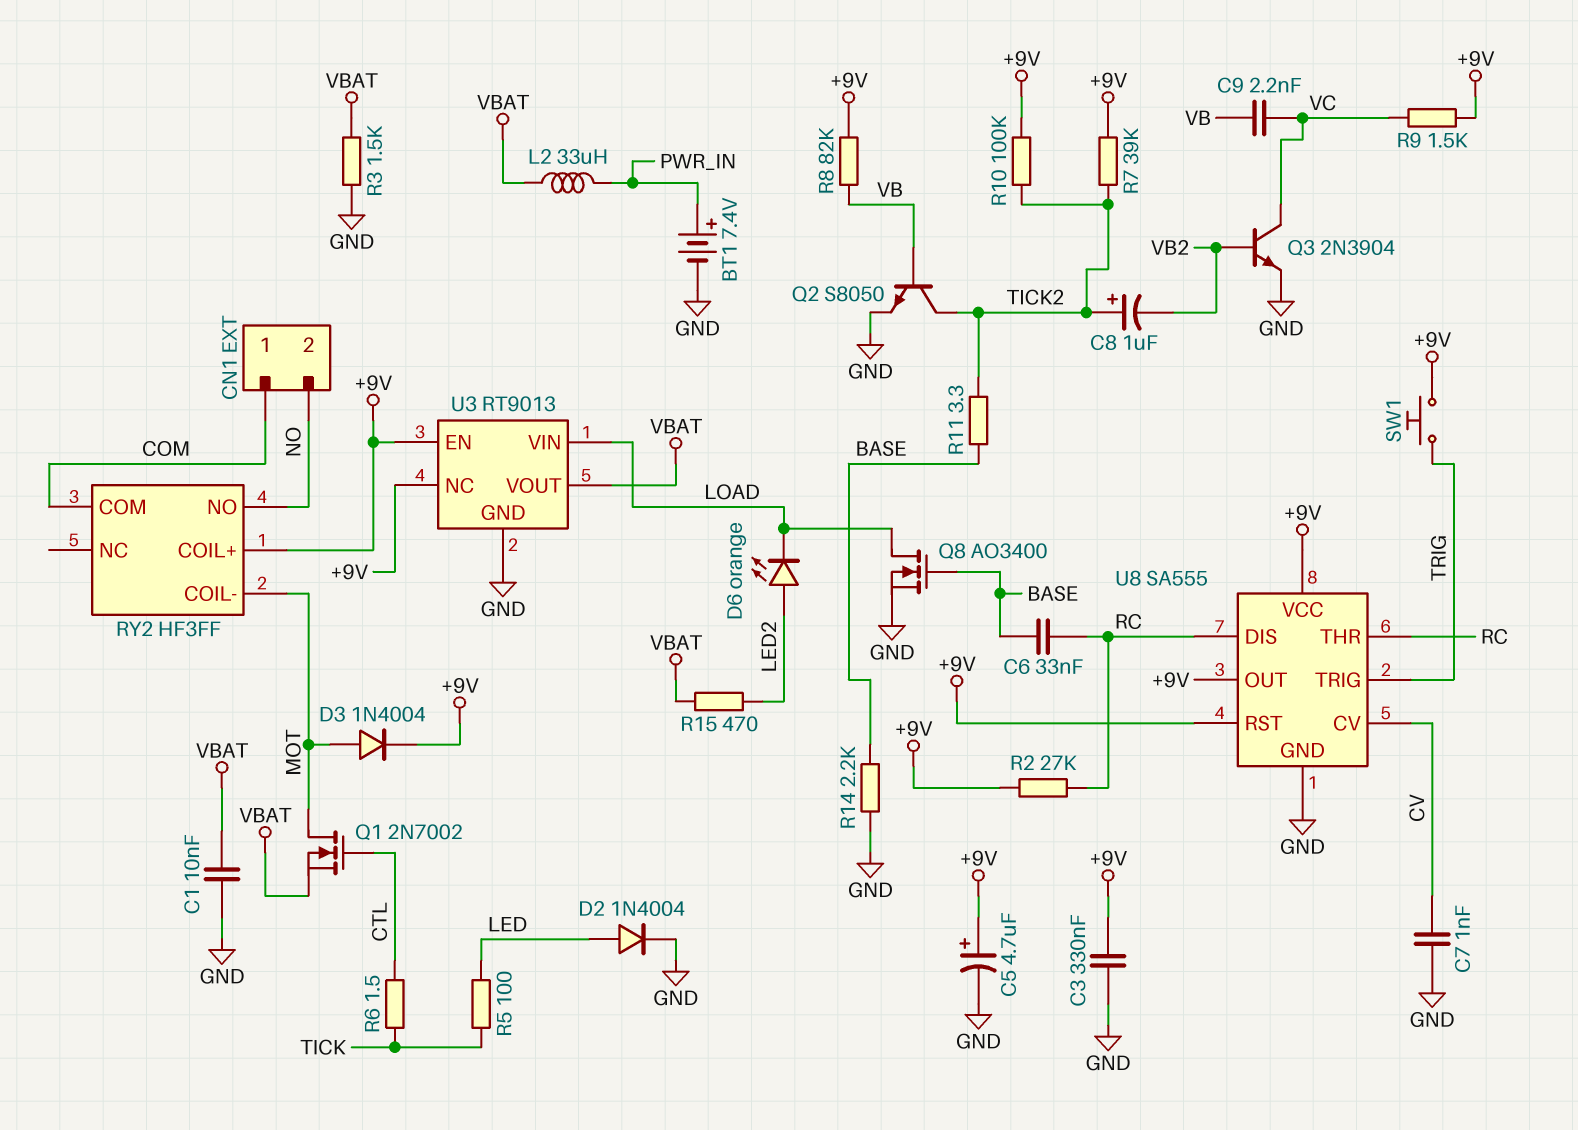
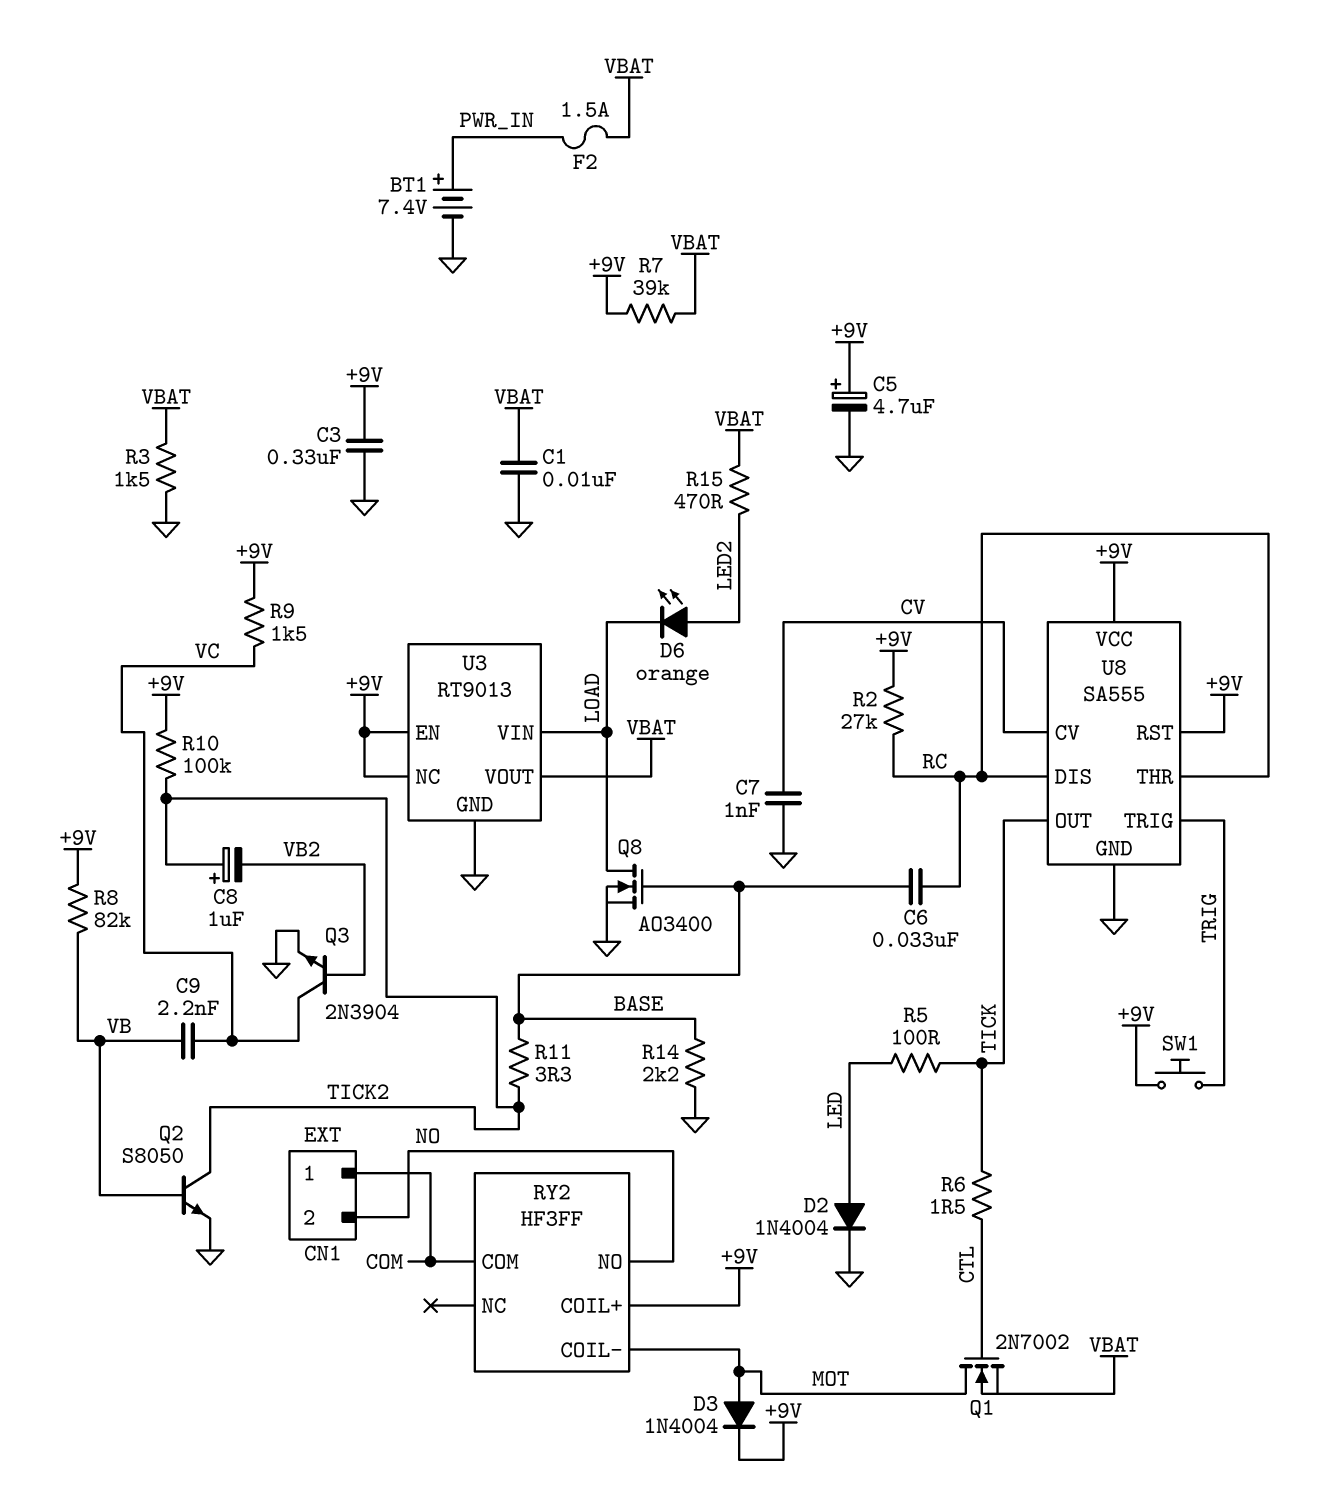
F2: none -> 1.5A (PWR_IN, VBAT)
L2: 33uH (PWR_IN, VBAT) -> none
R7: 39k (+9V, TICK2) -> 39k (+9V, VBAT)
U8 pin OUT: +9V -> TICK

